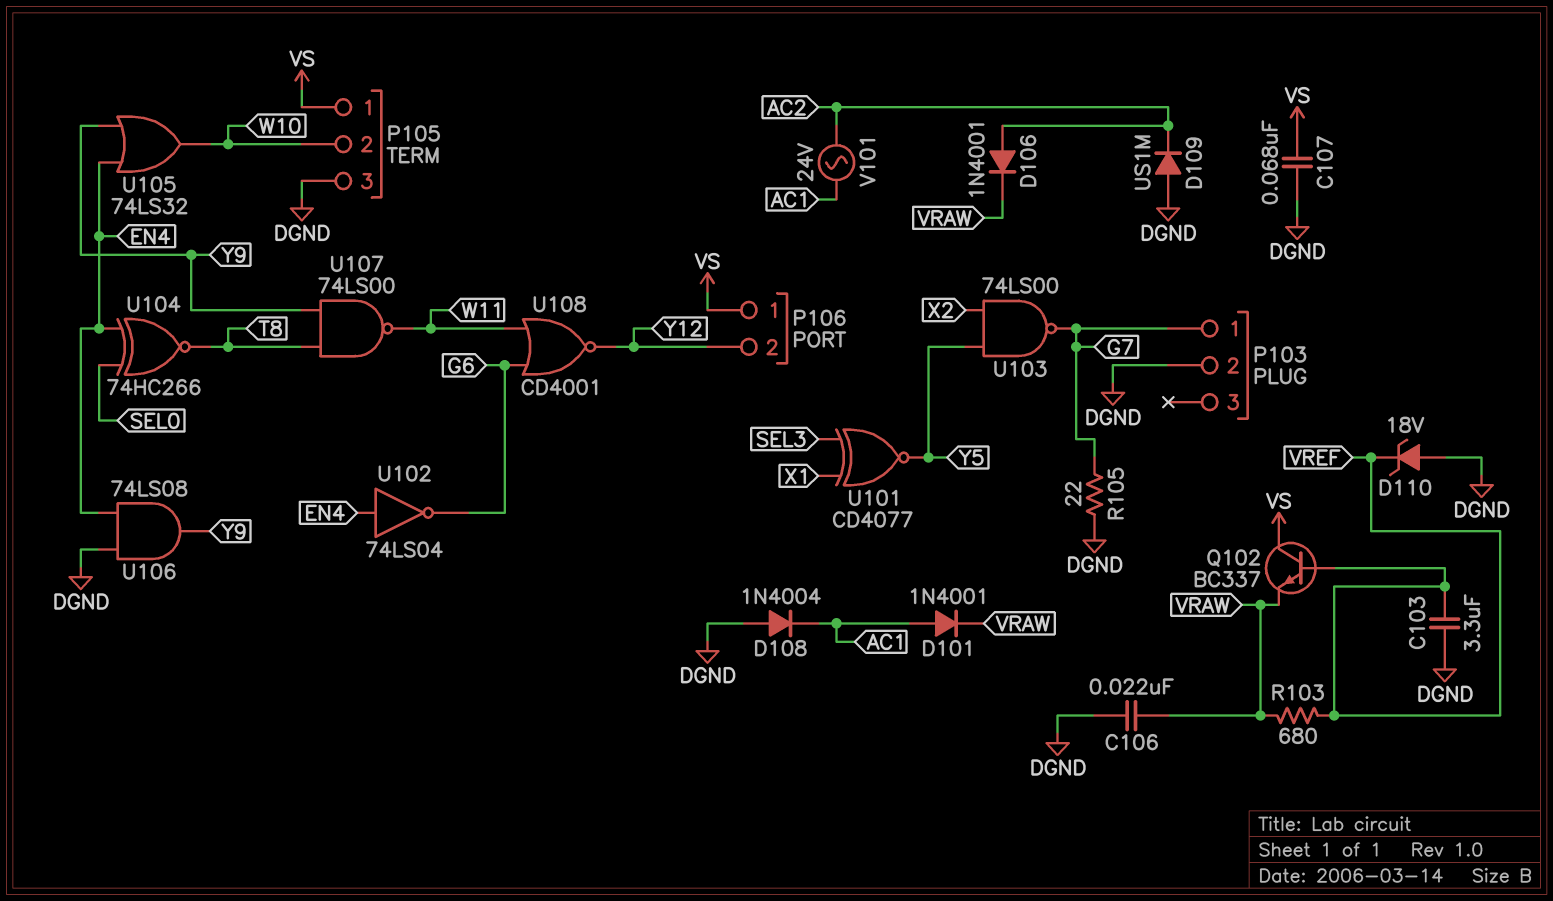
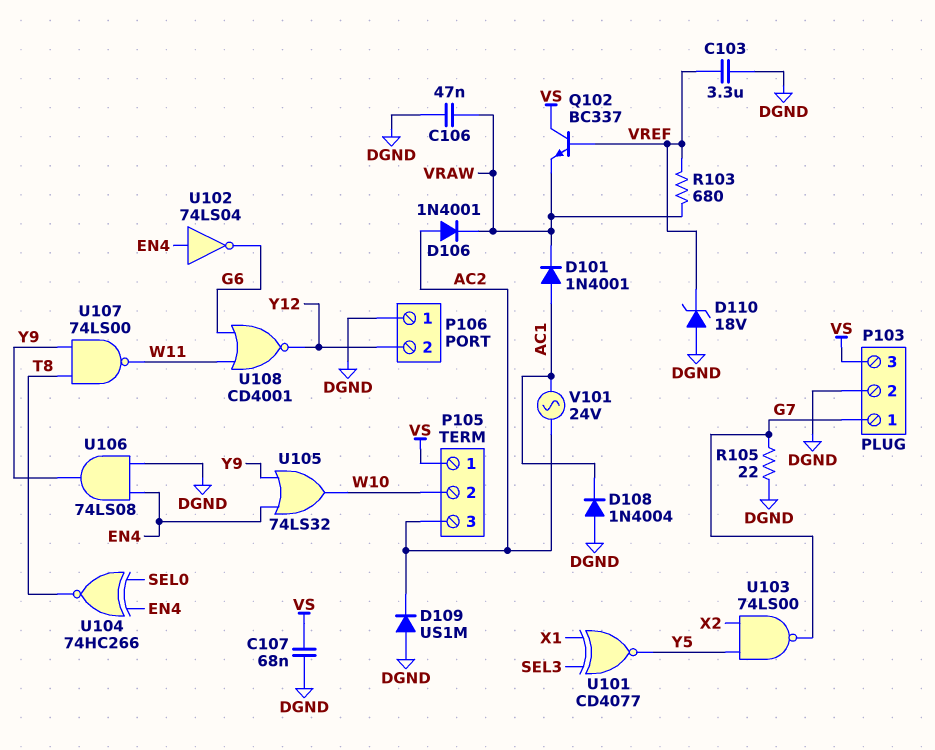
C106: 22nF (DGND, VRAW) -> 47nF (DGND, VRAW)
P103 pin 3: none -> VS
P105 pin 3: DGND -> AC2
P106 pin 1: VS -> DGND

